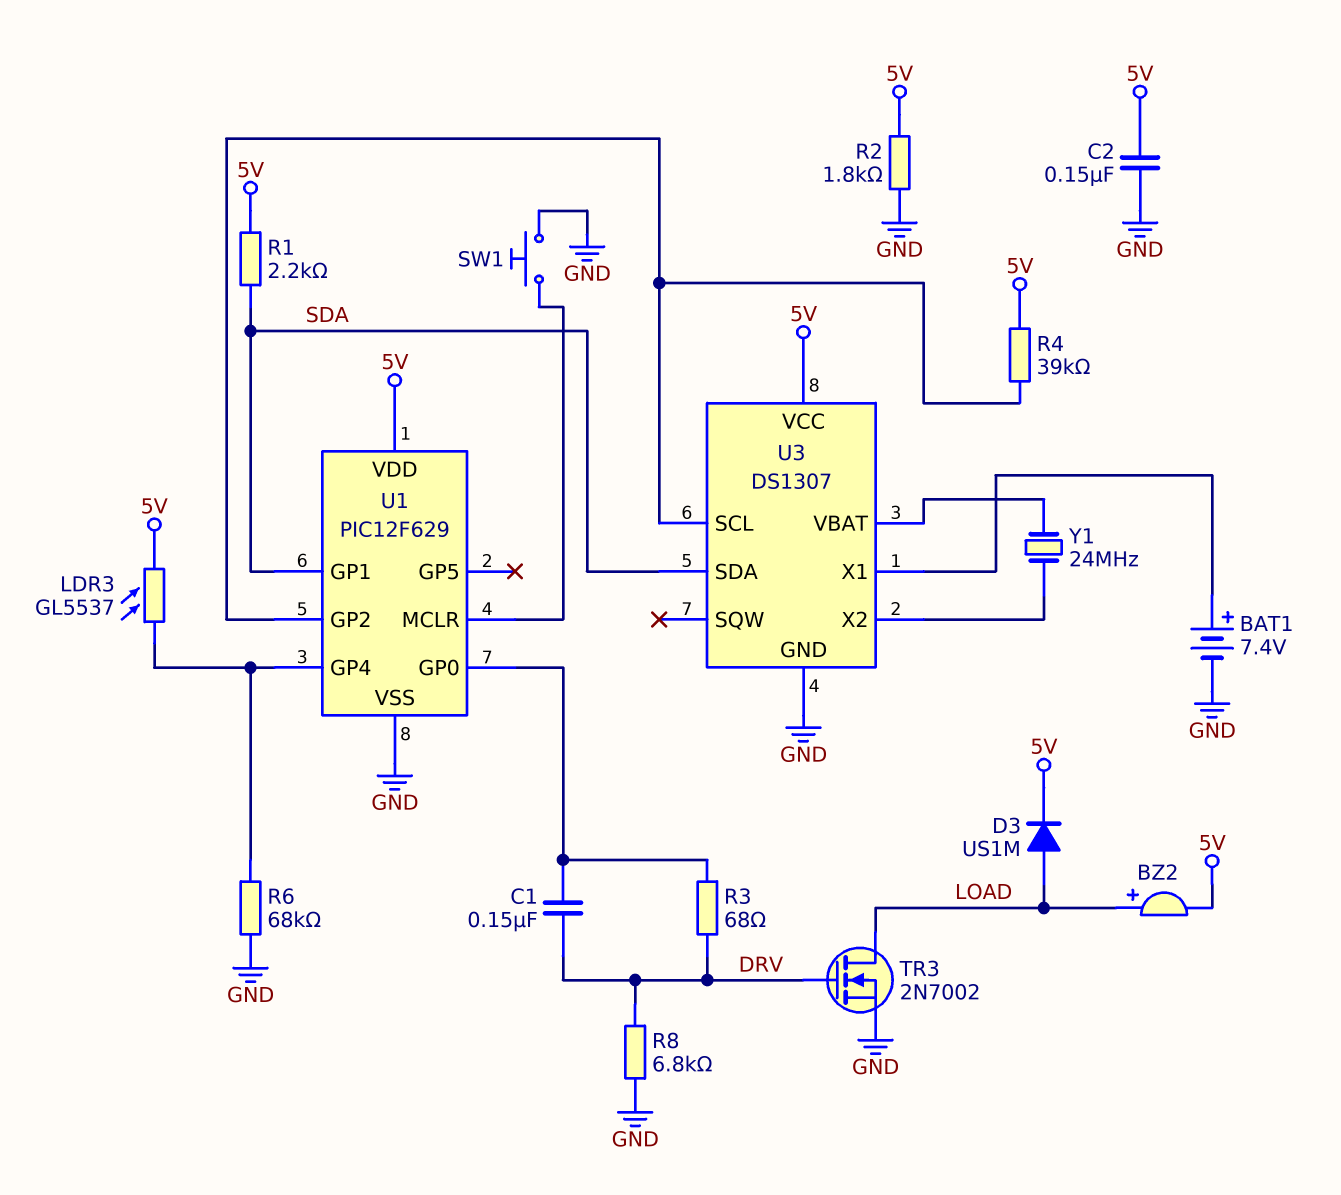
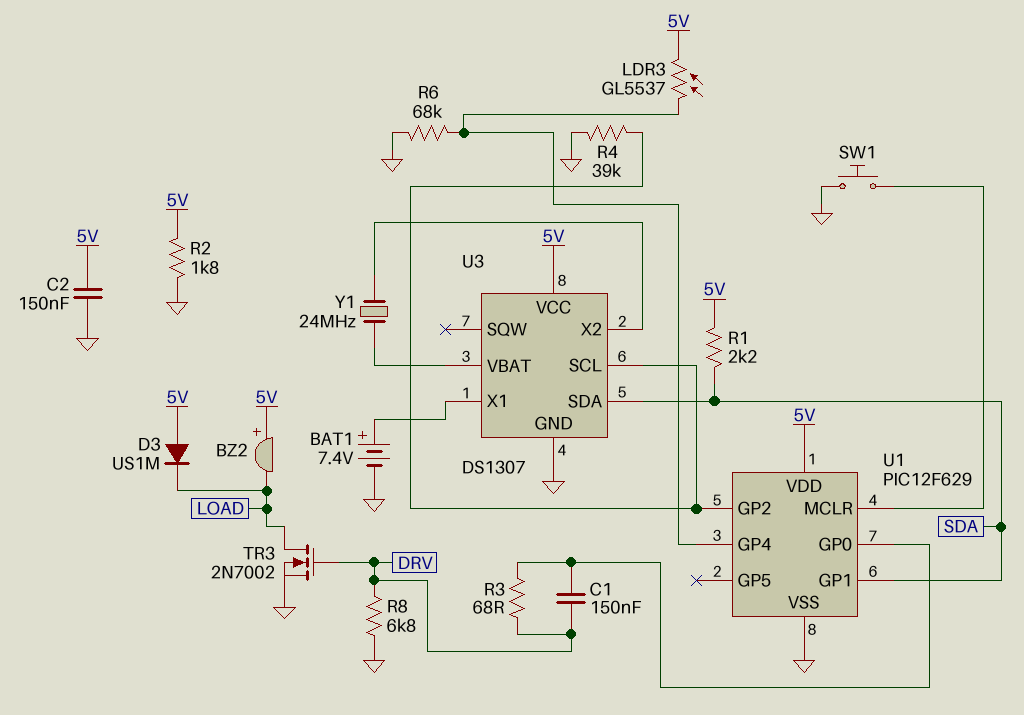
BZ2: buzzer (plus LOAD, minus 5V) -> buzzer (plus 5V, minus LOAD)
D3: diode US1M (A LOAD, K 5V) -> diode US1M (A 5V, K LOAD)
R4: 39k (5V, U1/GP2) -> 39k (GND, U1/GP2)

